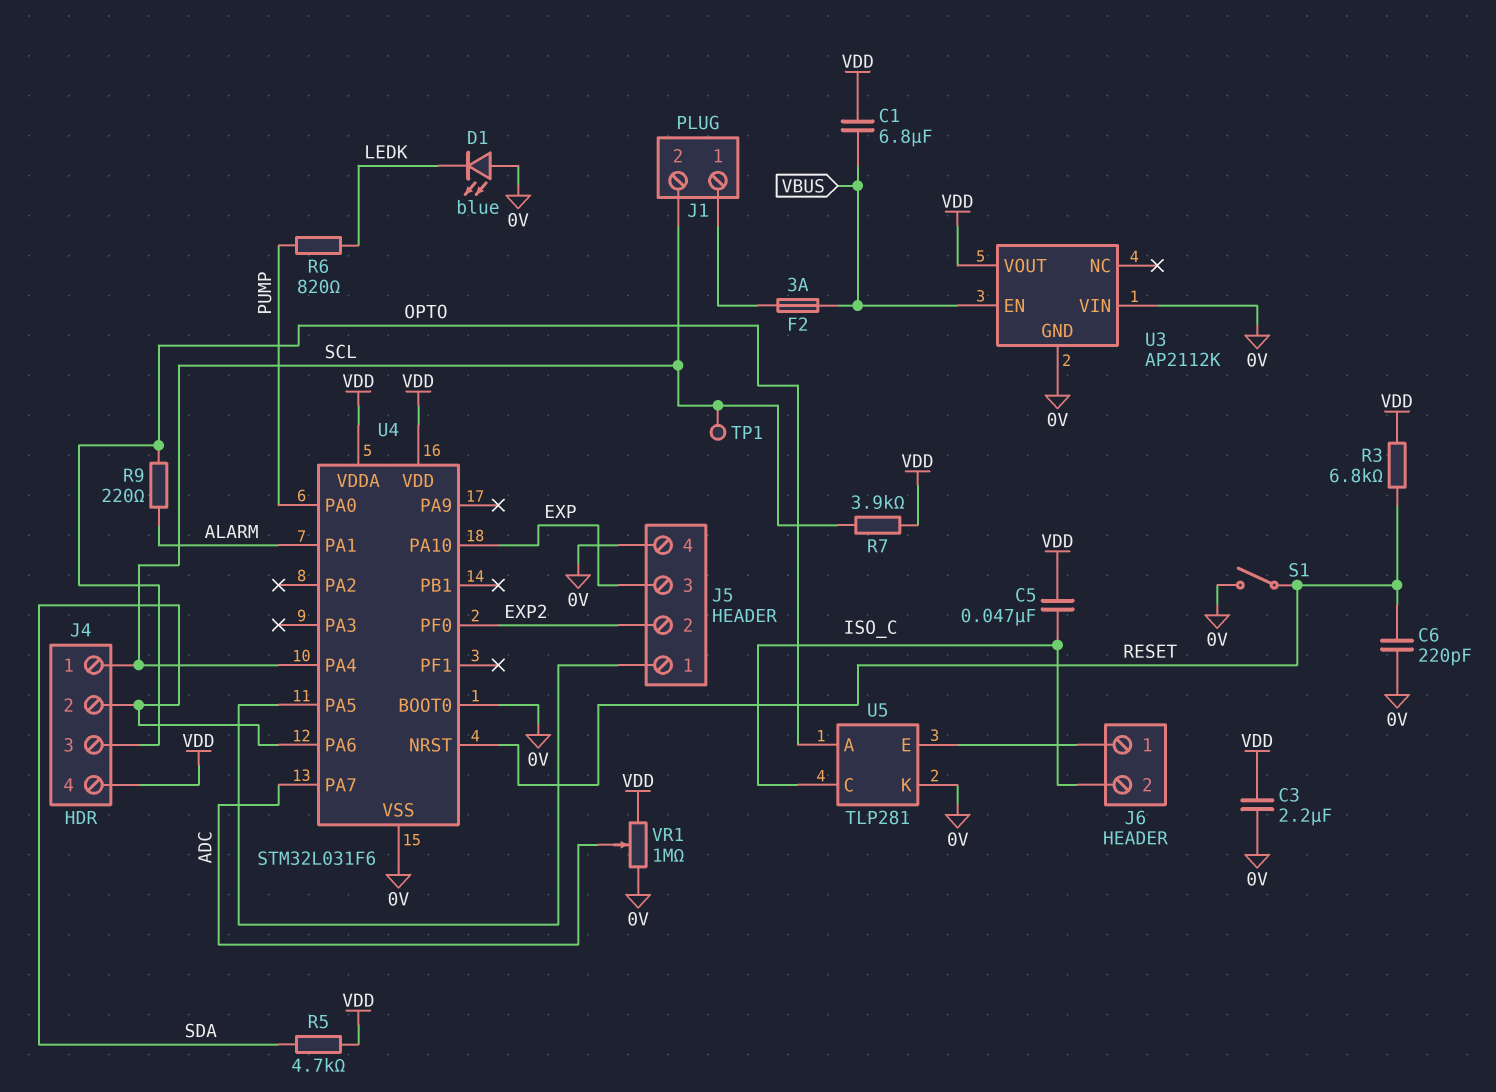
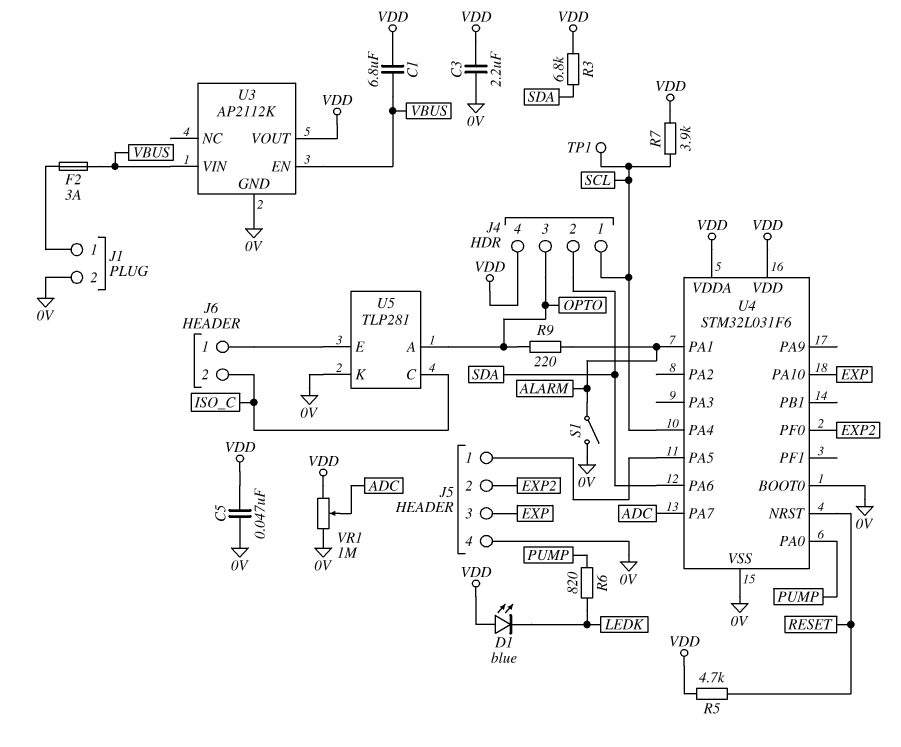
C5: 47nF (ISO_C, VDD) -> 47nF (0V, VDD)
C6: 220pF (0V, RESET) -> none
D1: LED blue (A 0V, K LEDK) -> LED blue (A VDD, K LEDK)
J1 pin 2: SCL -> 0V
R3: 6.8k (RESET, VDD) -> 6.8k (SDA, VDD)
R5: 4.7k (SDA, VDD) -> 4.7k (RESET, VDD)
S1: switch (0V, RESET) -> switch (0V, ALARM)
U3 pin VIN: 0V -> VBUS

